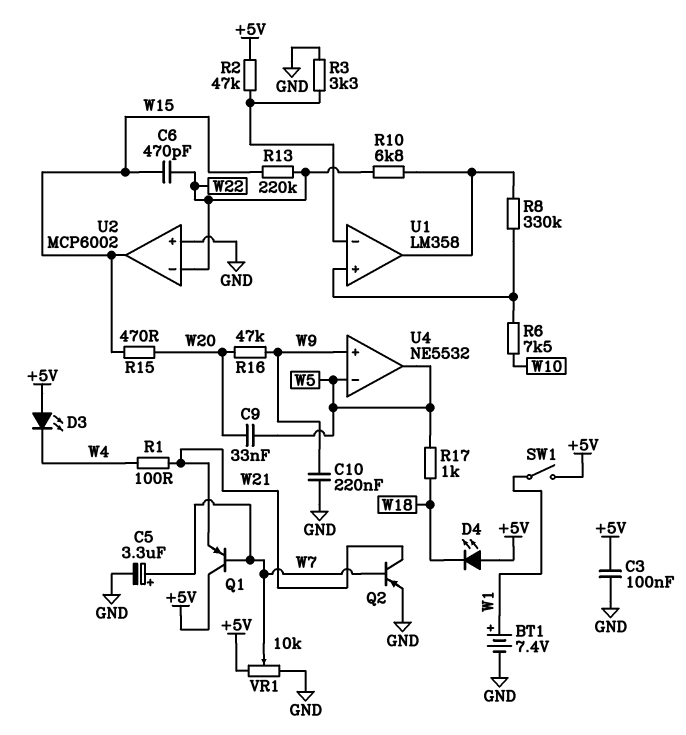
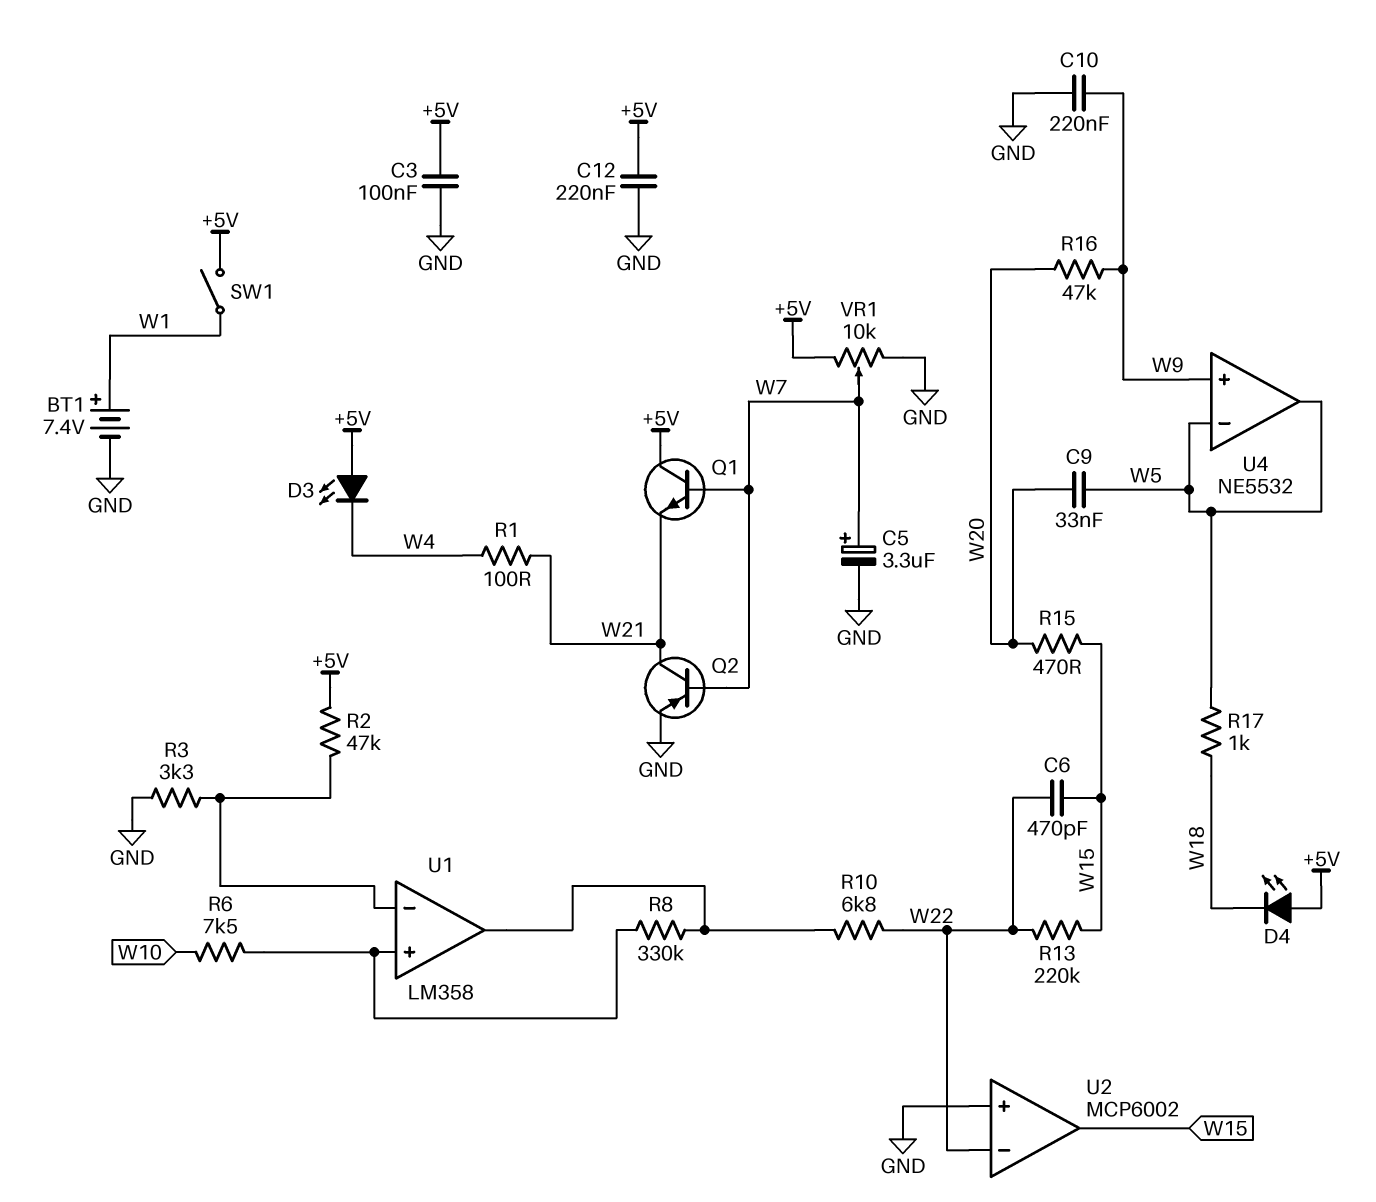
C12: none -> 220nF (+5V, GND)
Q1: PNP (B W7, C +5V, E W21) -> NPN (B W7, C +5V, E W21)

